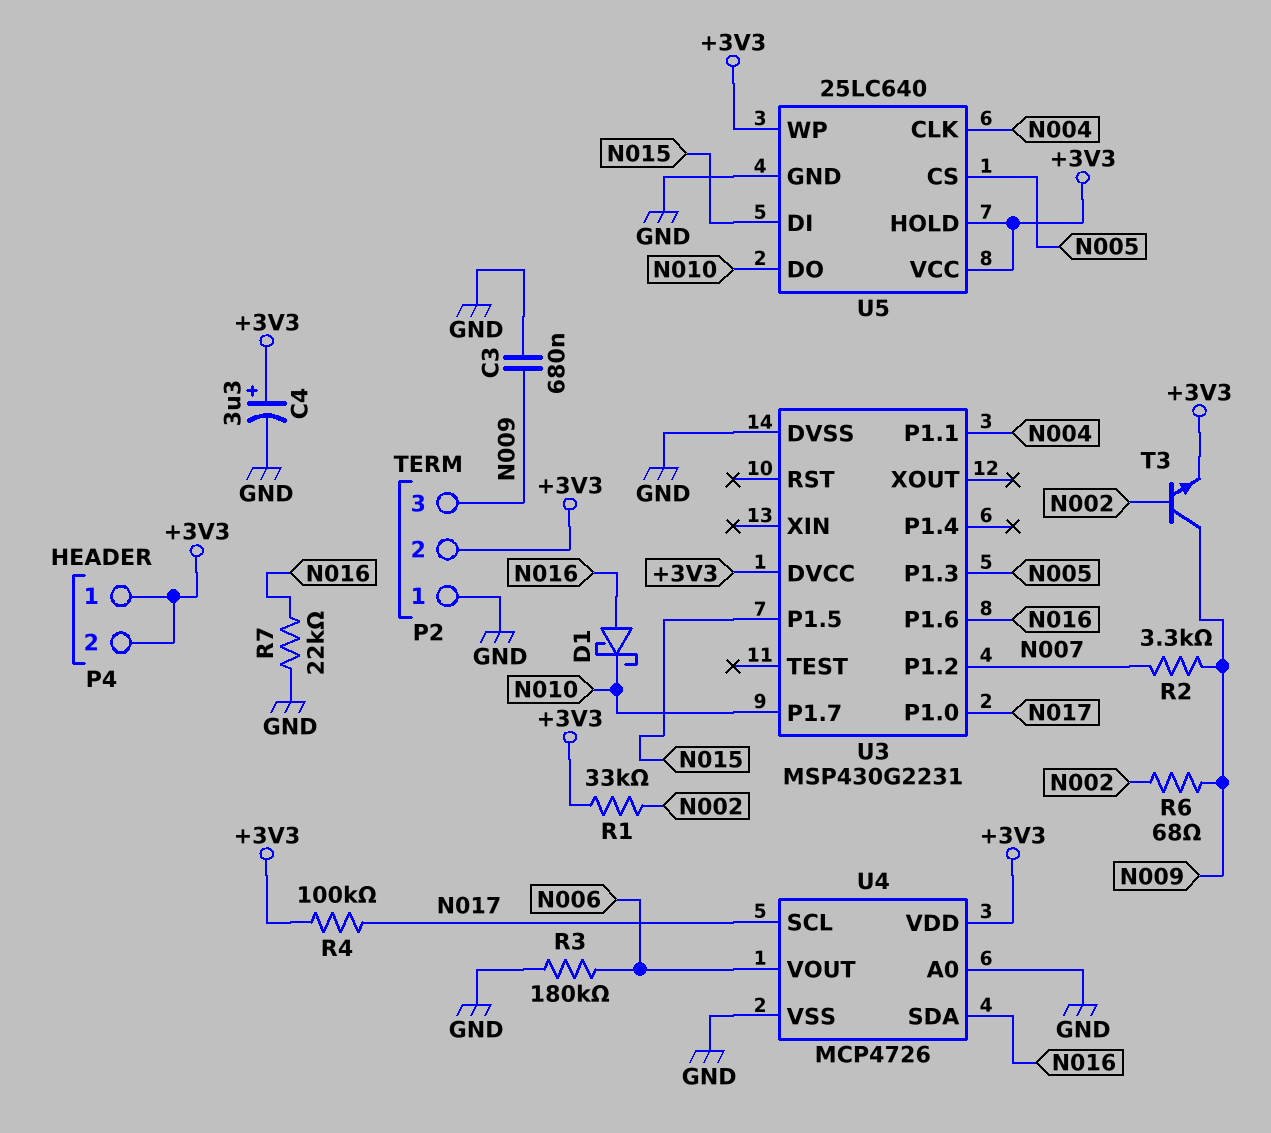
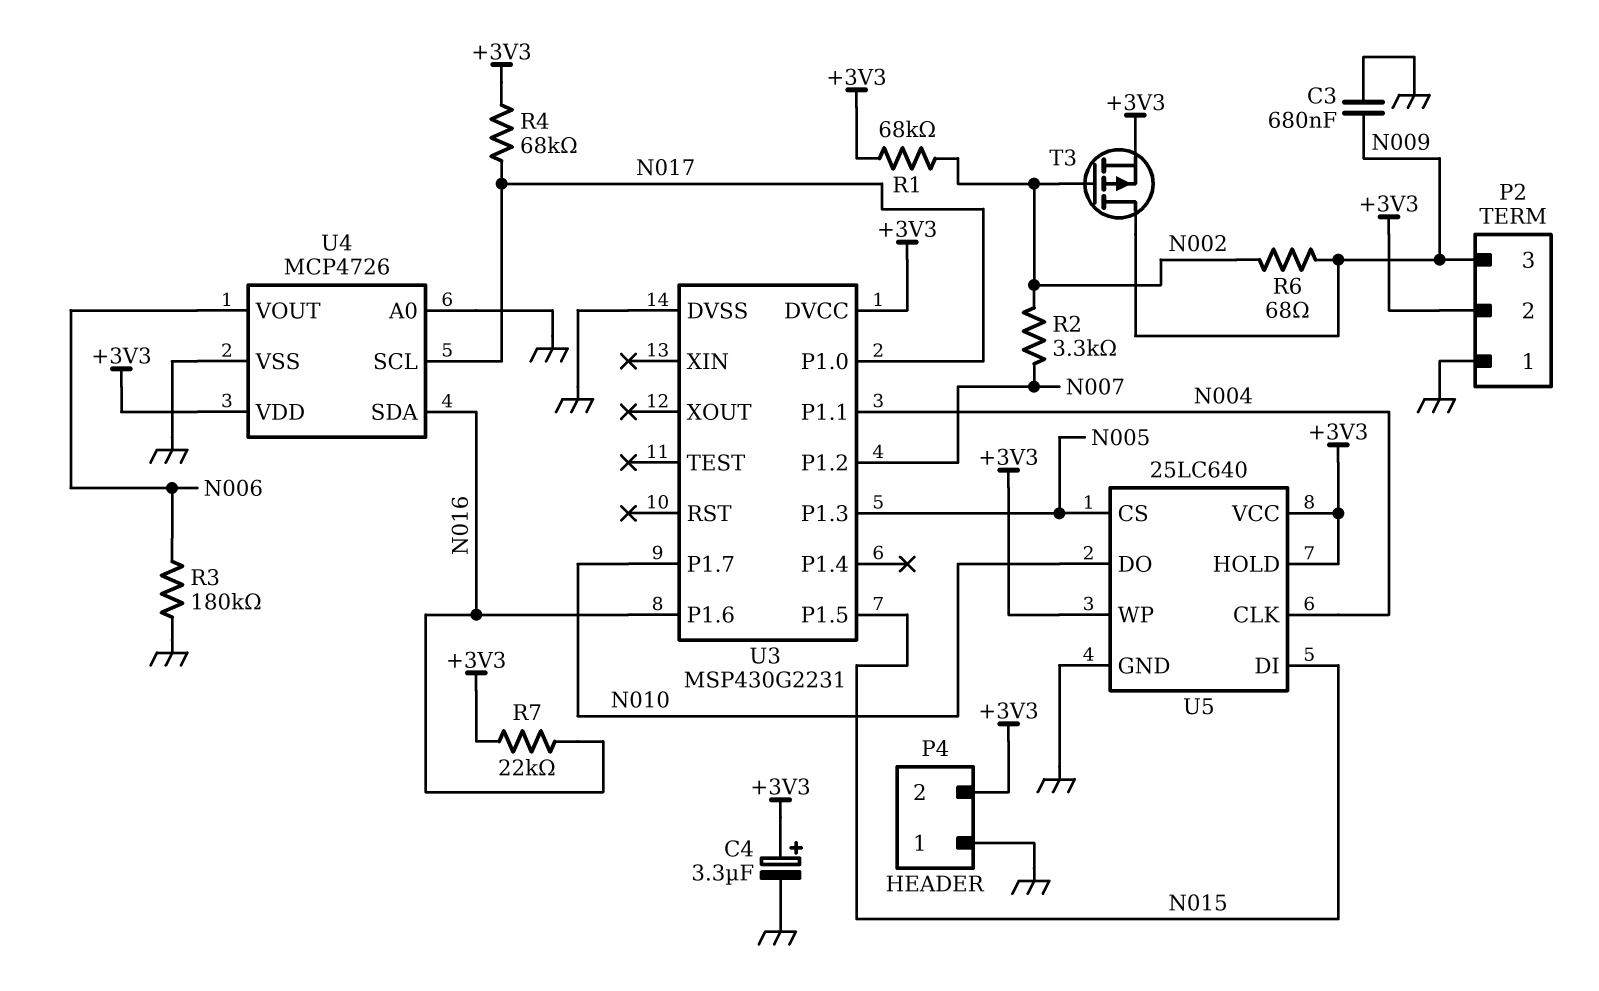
D1: schottky (A N016, K N010) -> none
P4 pin 1: +3V3 -> GND
R1: 33k (+3V3, N002) -> 68k (+3V3, N002)
R2: 3.3k (N007, N009) -> 3.3k (N002, N007)
R4: 100k (+3V3, N017) -> 68k (+3V3, N017)
R7: 22k (GND, N016) -> 22k (+3V3, N016)
T3: NPN (B N002, C N009, E +3V3) -> PMOS (G N002, D N009, S +3V3)

